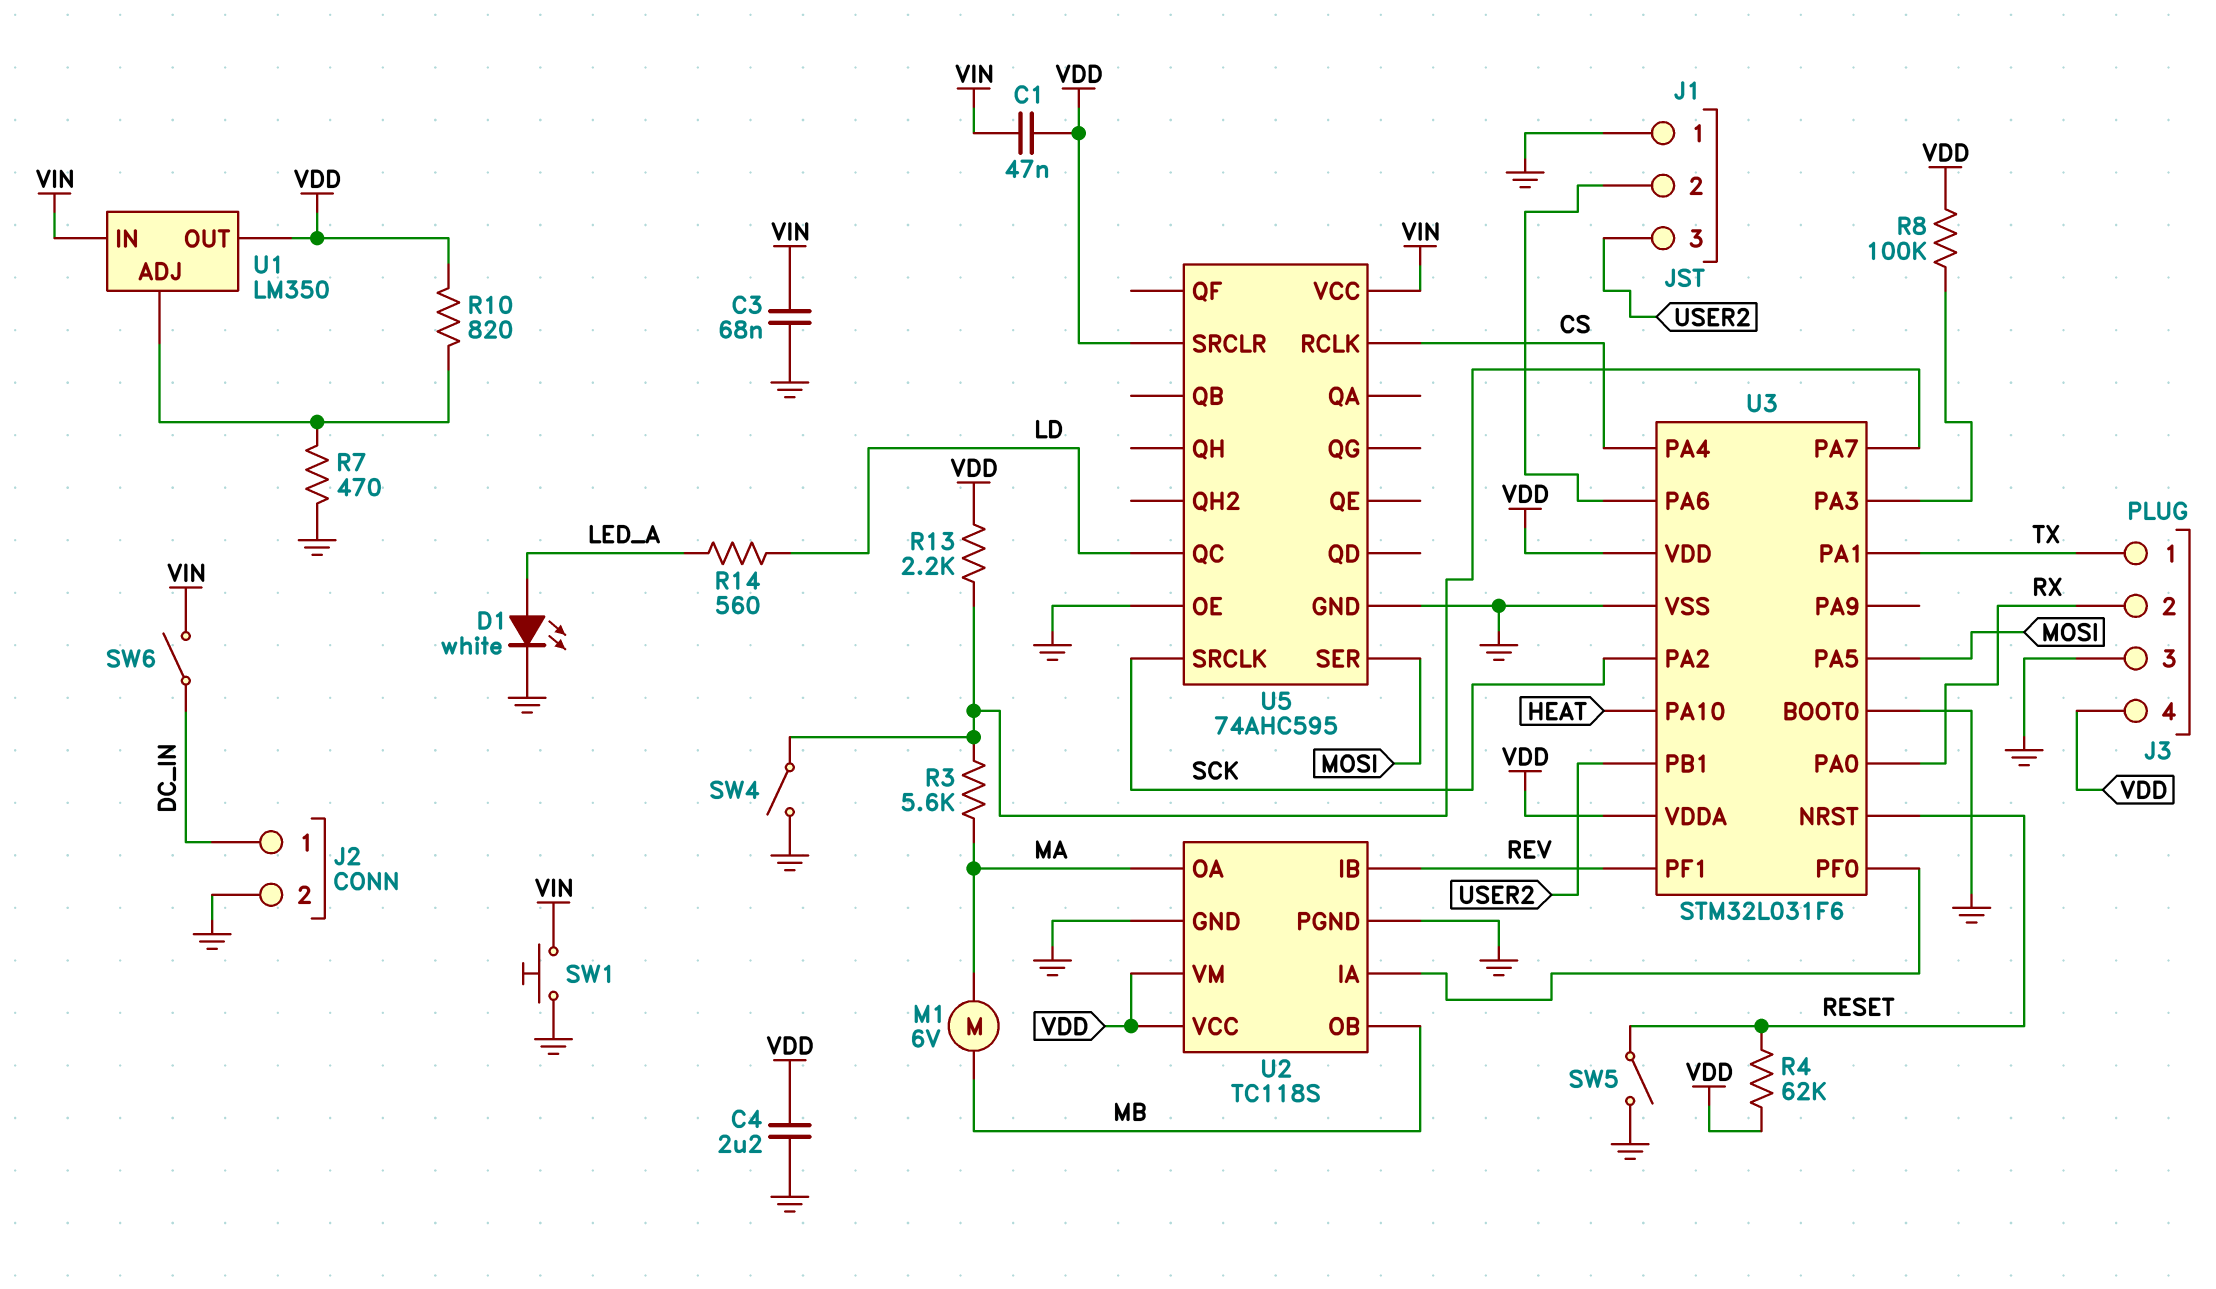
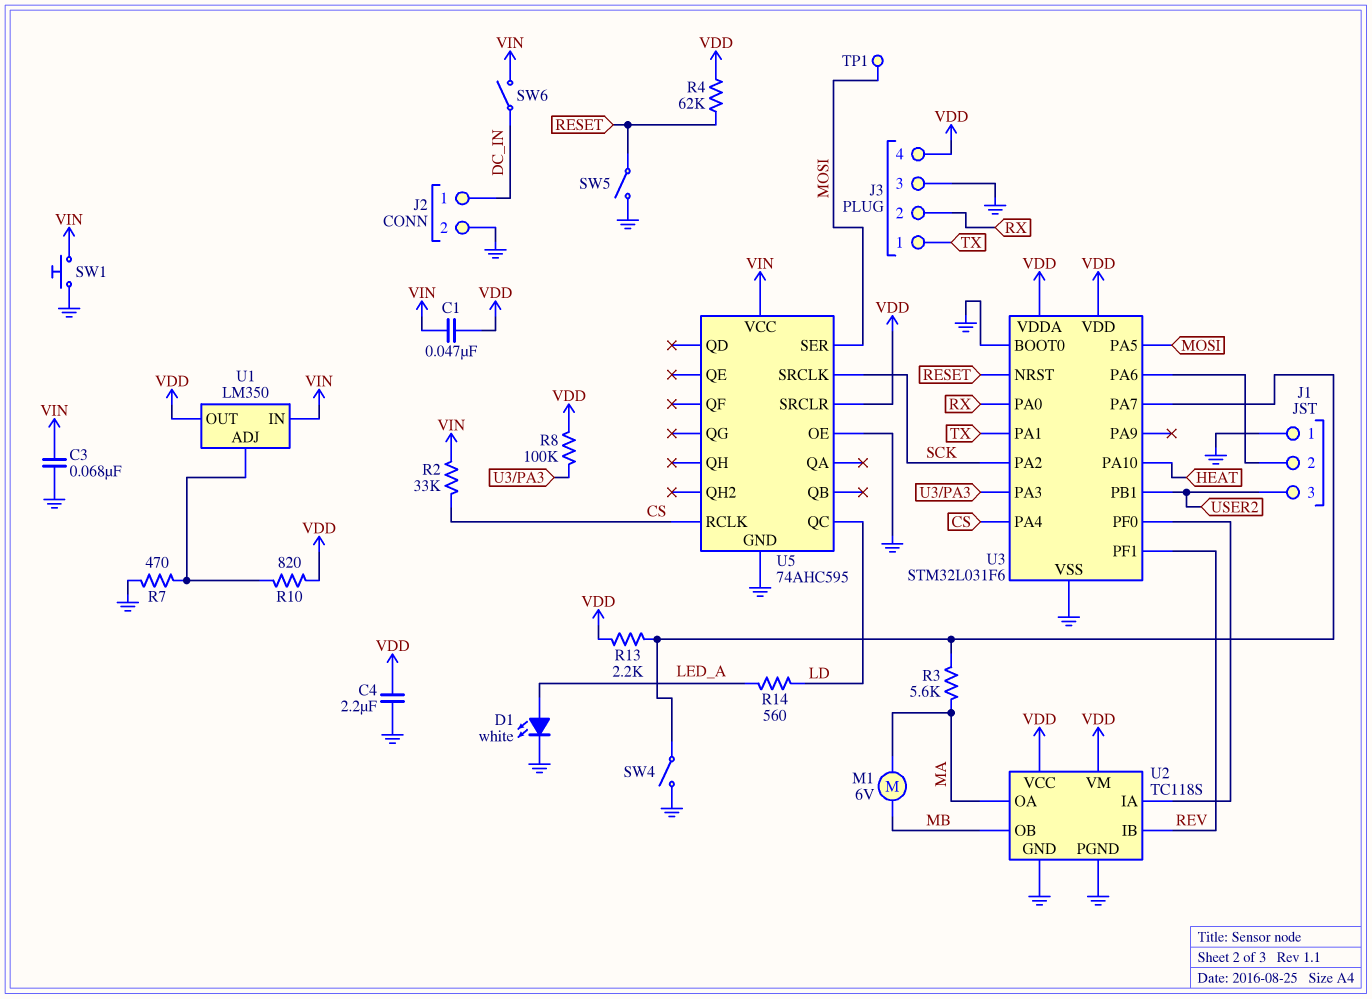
R2: none -> 33k (CS, VIN)
TP1: none -> test point (MOSI)

